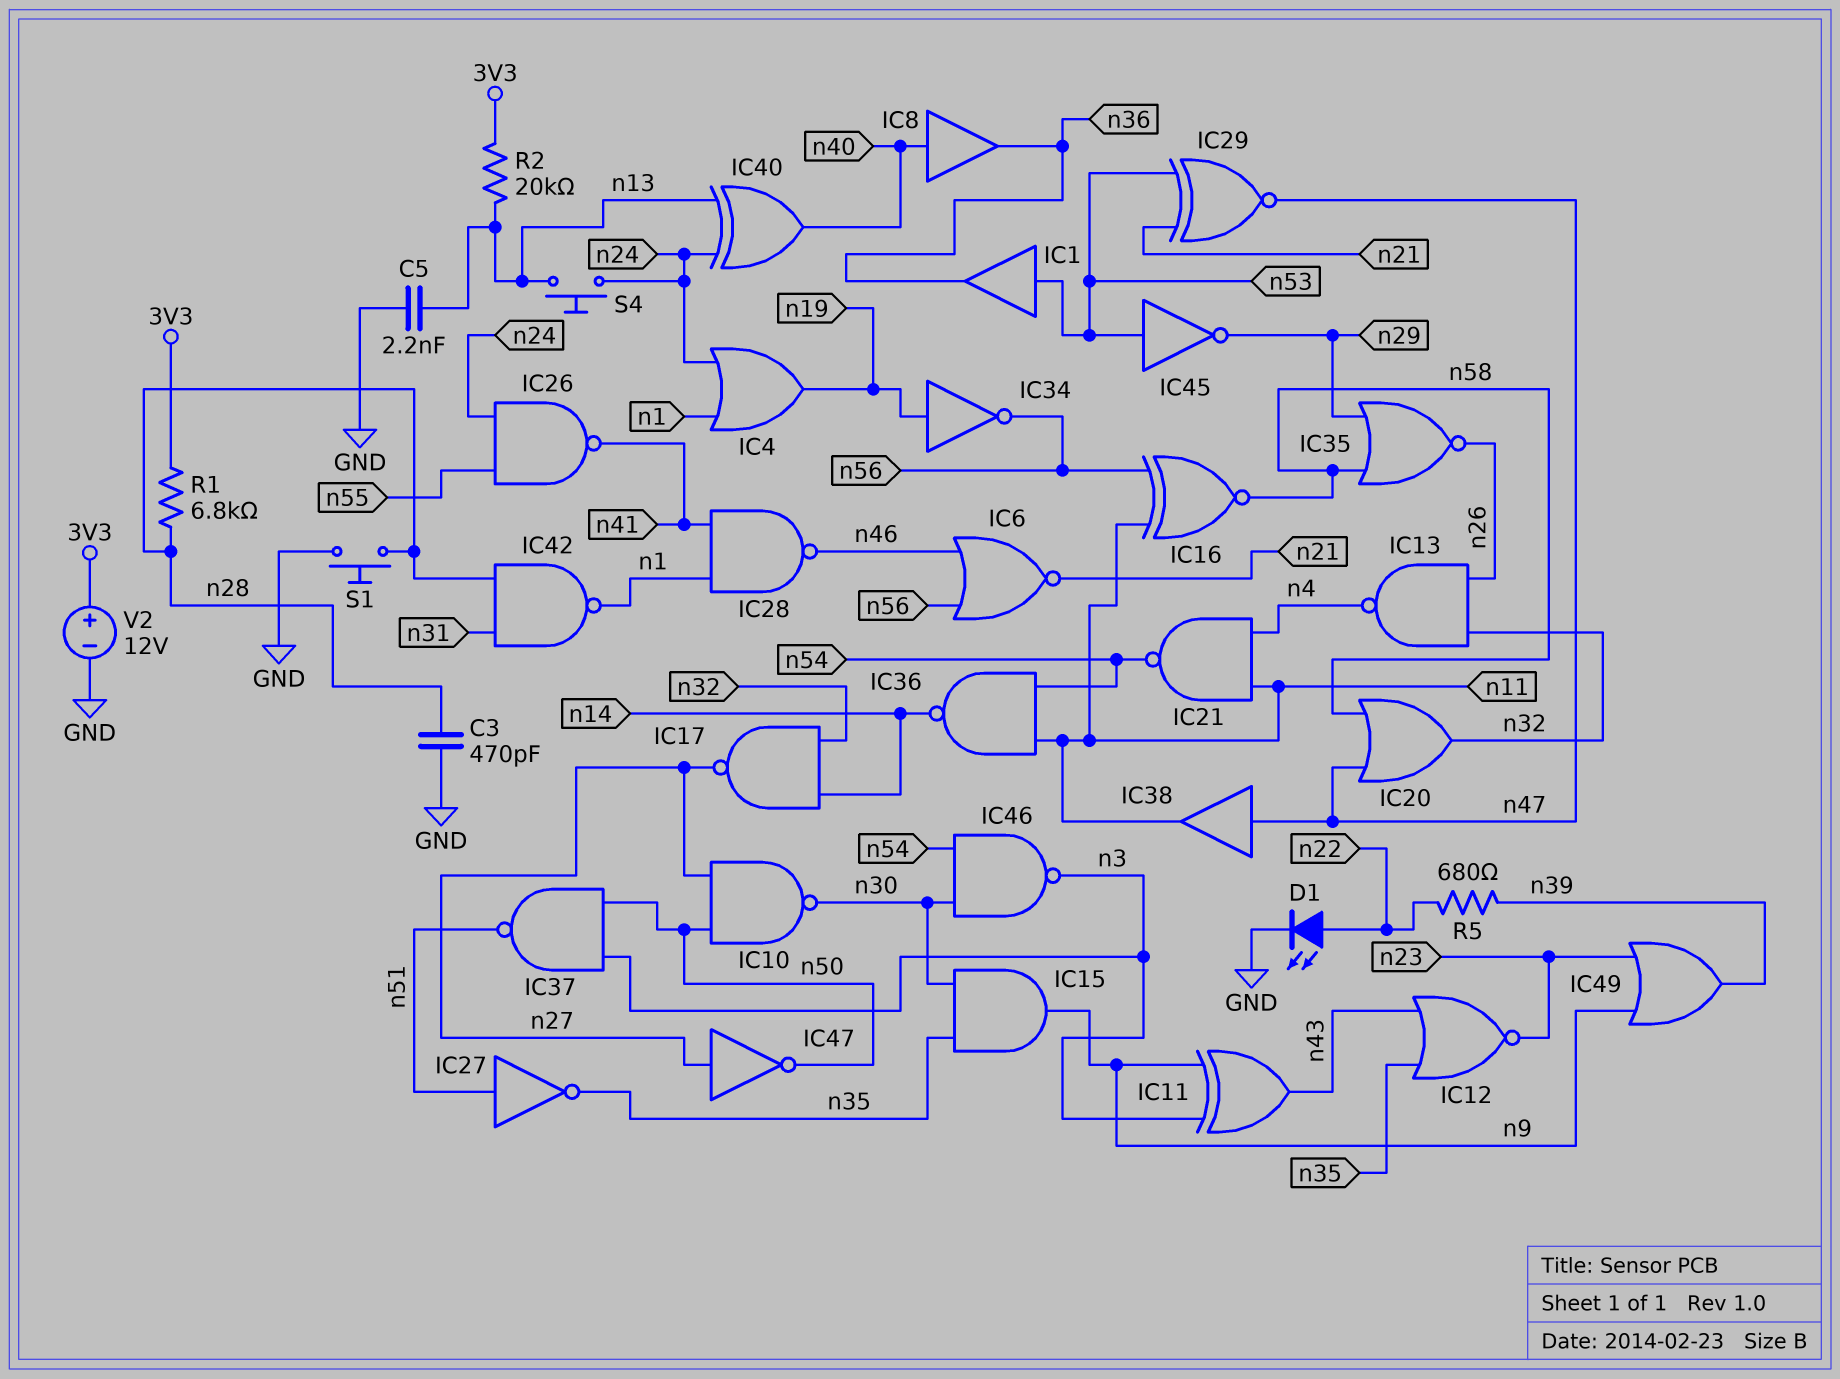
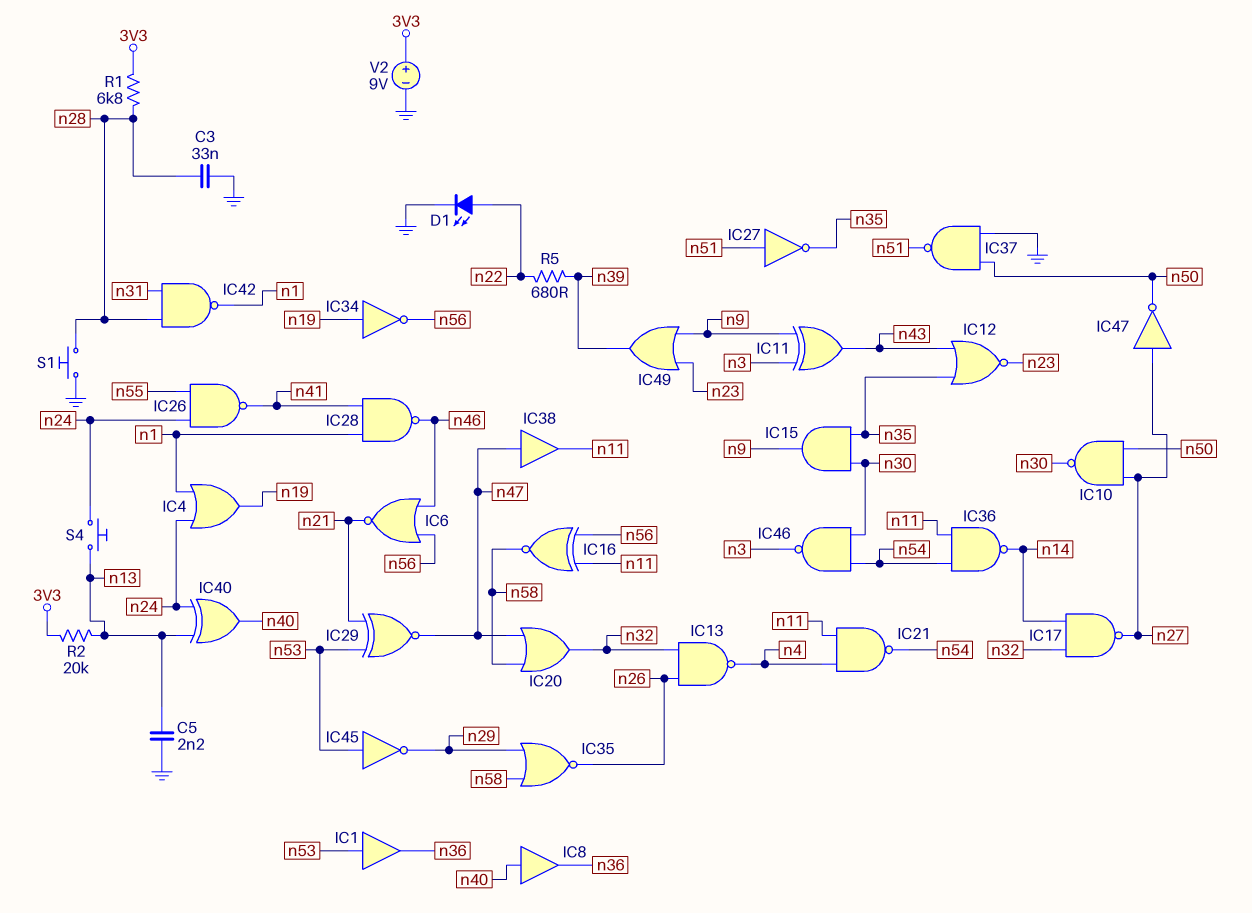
C3: 470pF (GND, n28) -> 33nF (GND, n28)
IC37: NAND (in n3, in n50, out n51) -> NAND (in GND, in n50, out n51)
V2: 12V (plus 3V3, minus GND) -> 9V (plus 3V3, minus GND)

